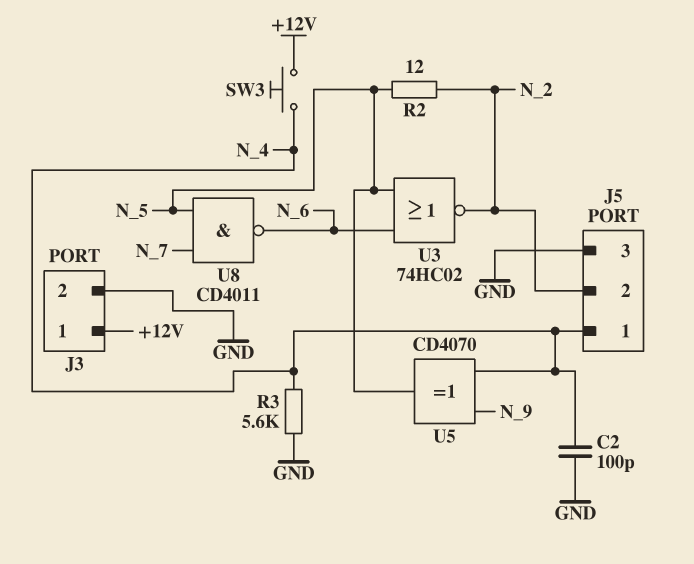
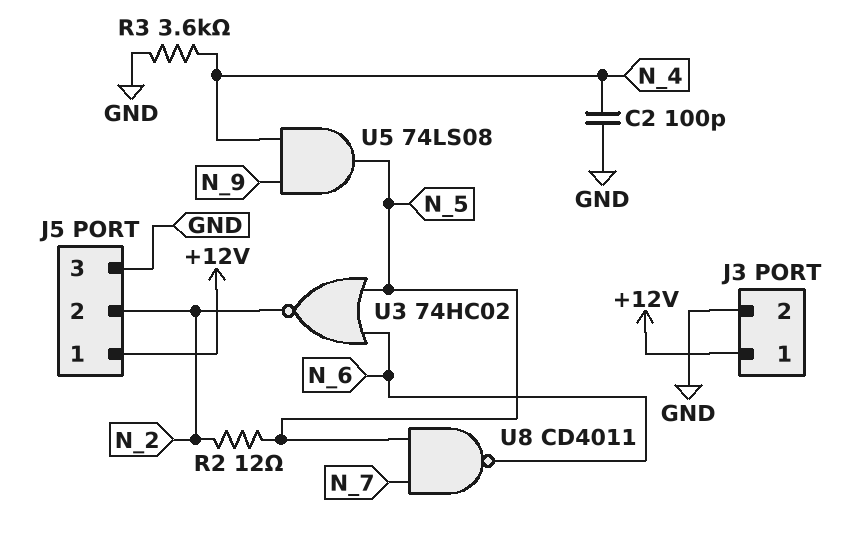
J5 pin 1: N_4 -> +12V
R3: 5.6k (GND, N_4) -> 3.6k (GND, N_4)
SW3: button (+12V, N_4) -> none
U5: XOR CD4070 (in N_4, in N_9, out N_5) -> AND 74LS08 (in N_4, in N_9, out N_5)

